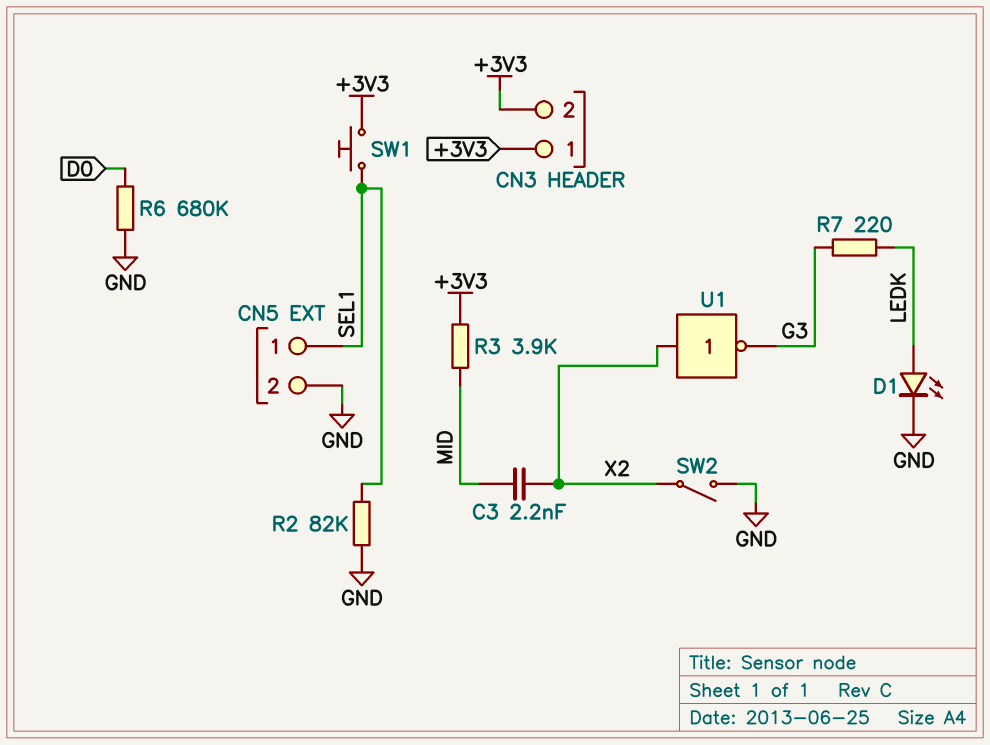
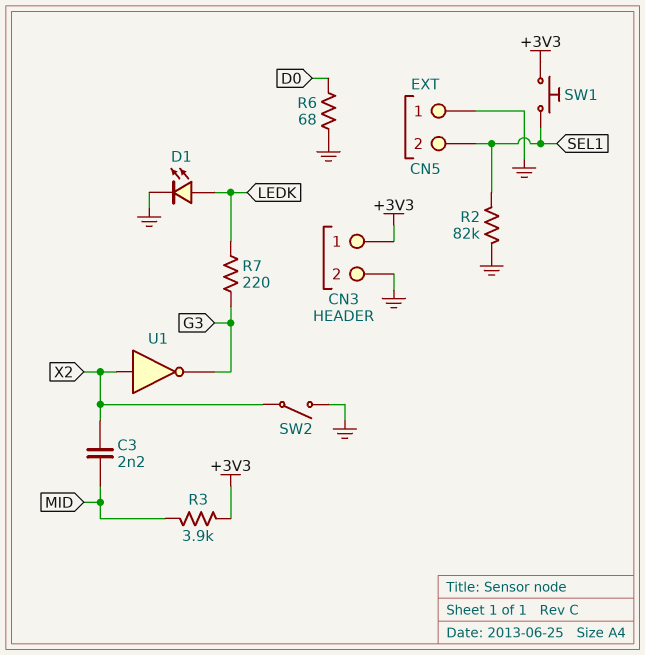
CN3 pin 2: +3V3 -> GND
CN5 pin 1: SEL1 -> GND
CN5 pin 2: GND -> SEL1
R6: 680k (D0, GND) -> 68 (D0, GND)

